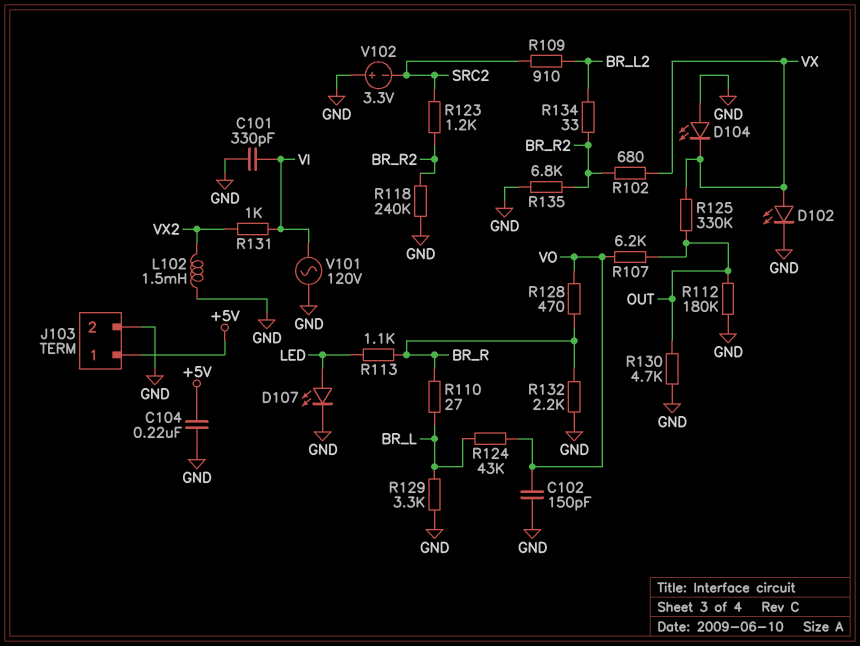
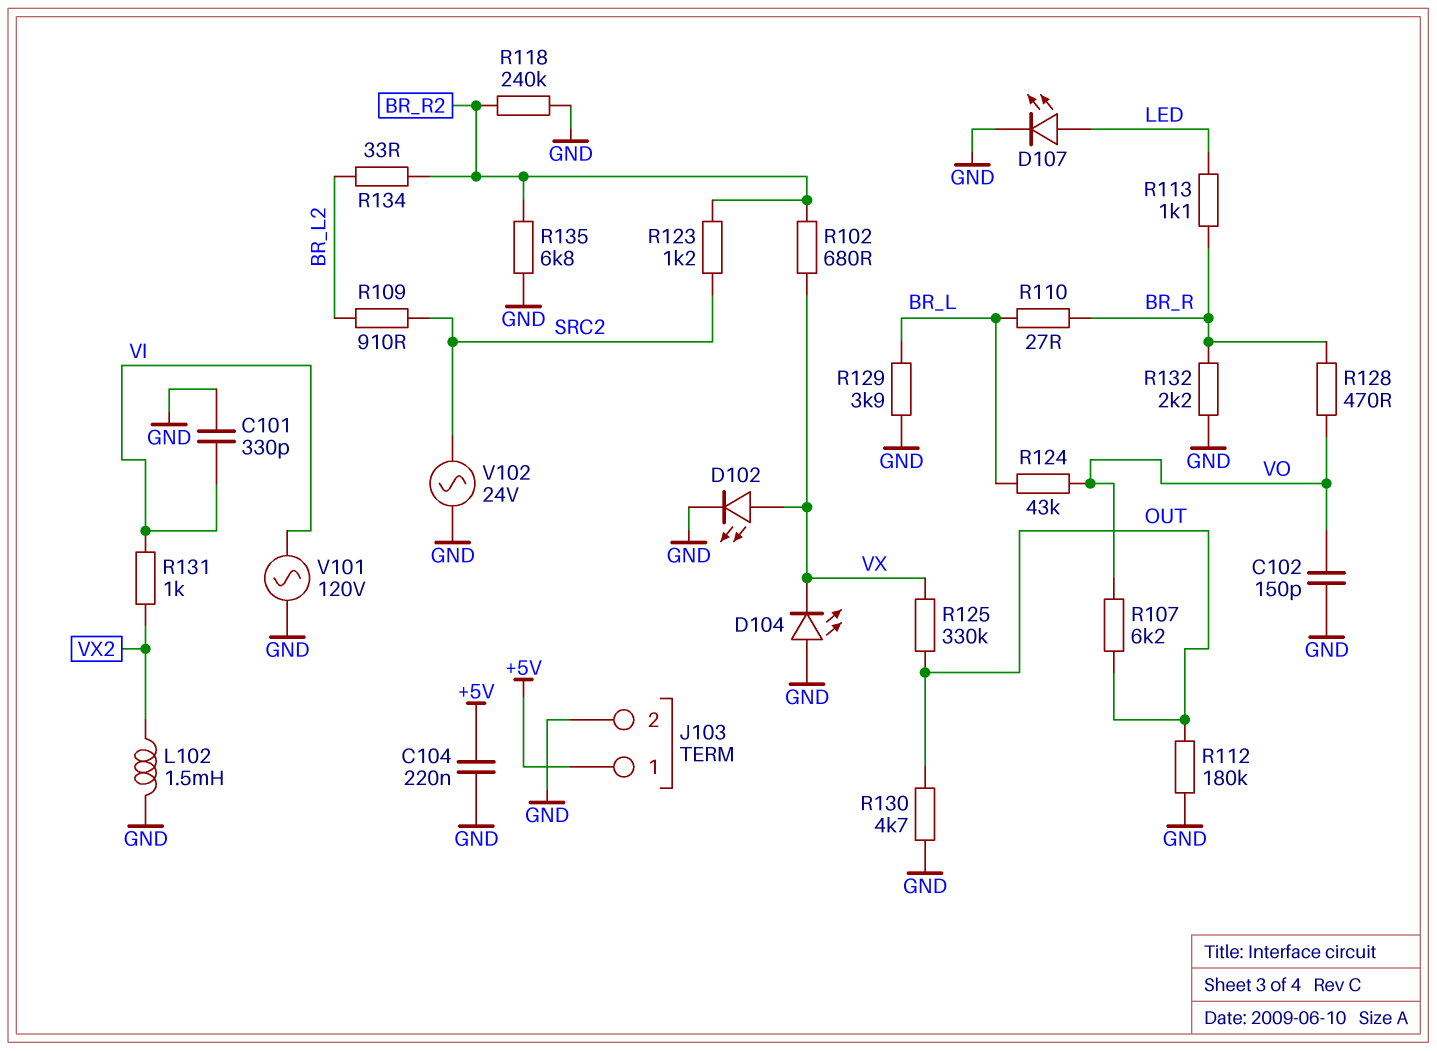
R129: 3.3k (BR_L, GND) -> 3.9k (BR_L, GND)
V102: 3.3V (plus GND, minus SRC2) -> AC 24V (GND, SRC2)

